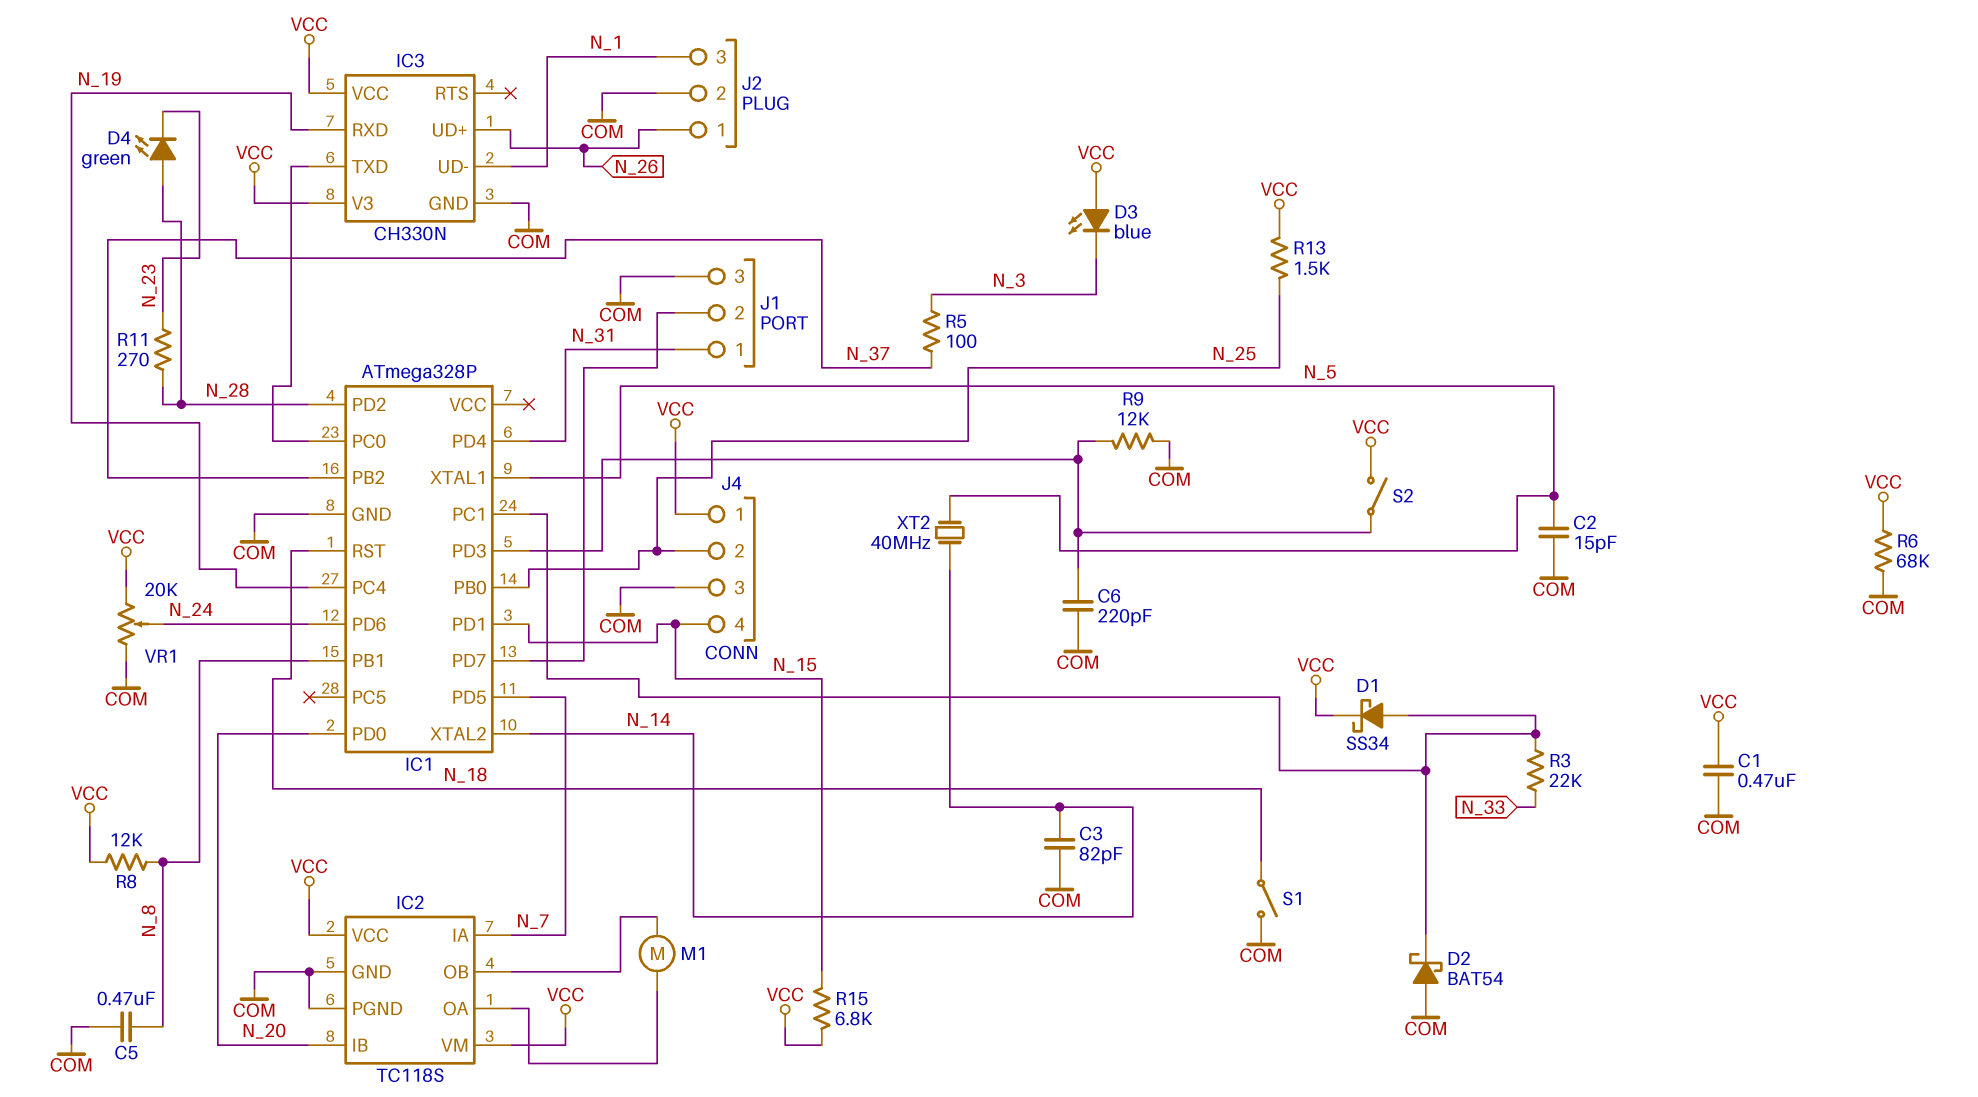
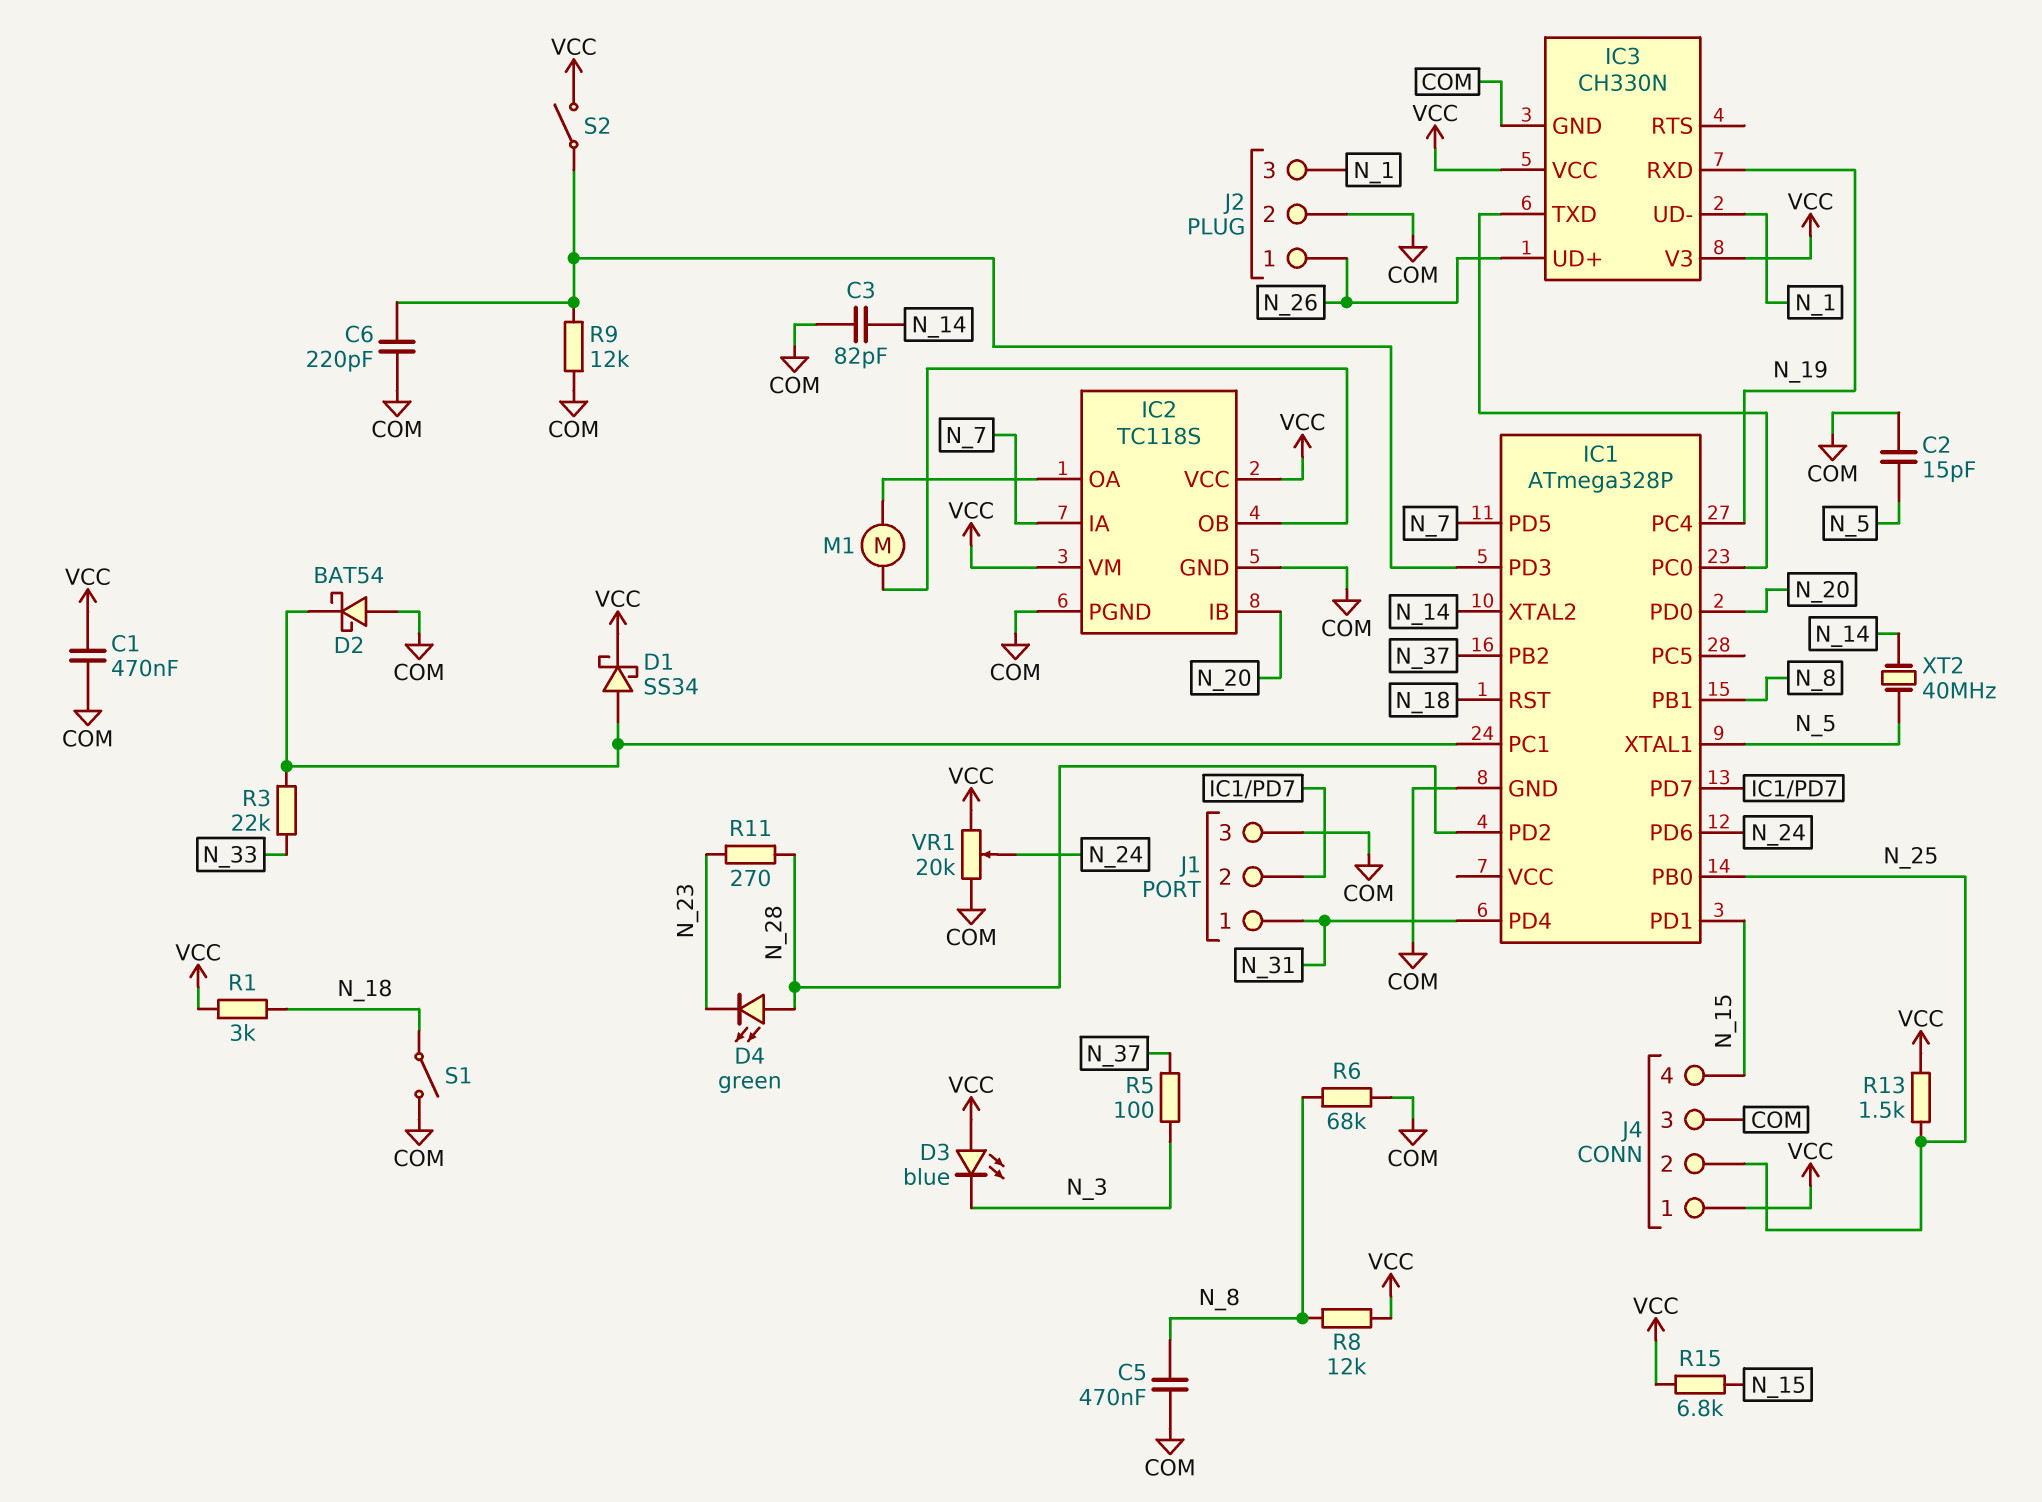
R1: none -> 3k (N_18, VCC)
R6: 68k (COM, VCC) -> 68k (COM, N_8)

